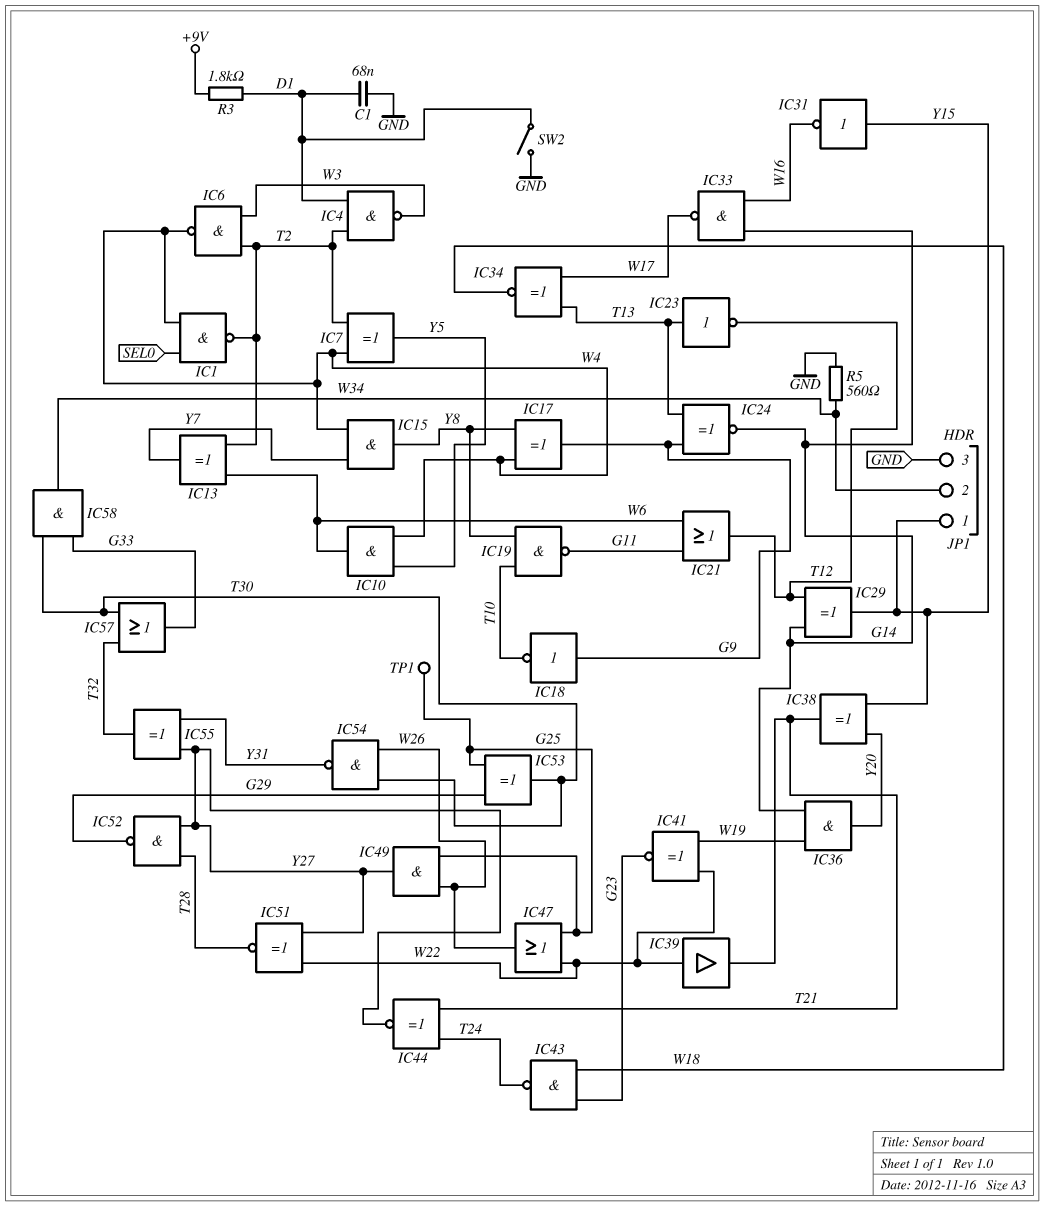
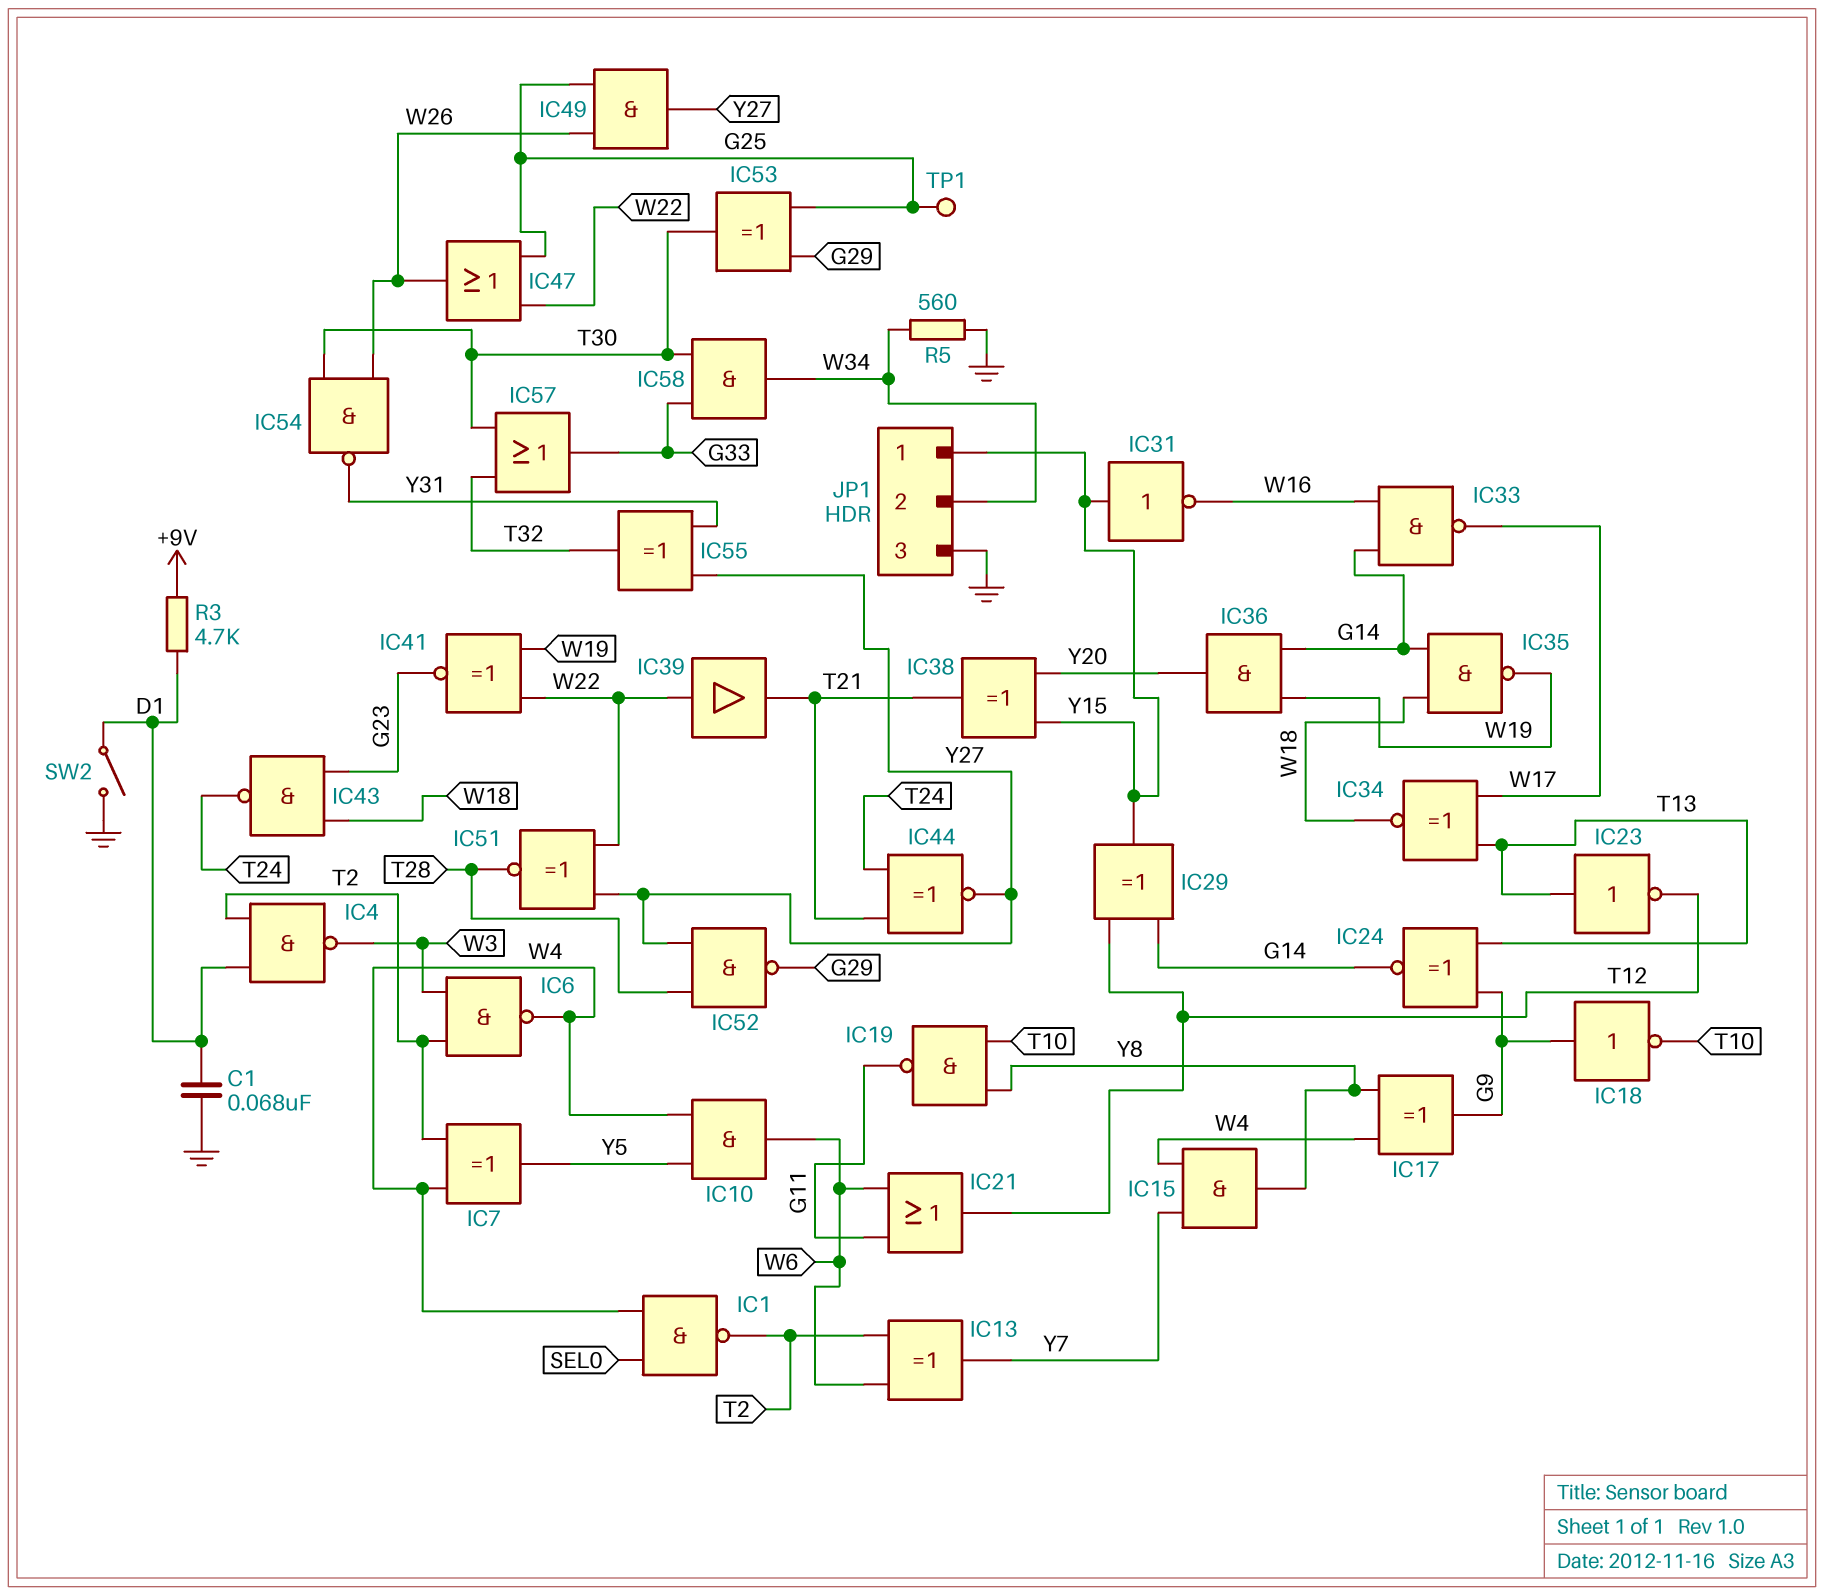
IC35: none -> NAND (in G14, in W18, out W19)
R3: 1.8k (+9V, D1) -> 4.7k (+9V, D1)

